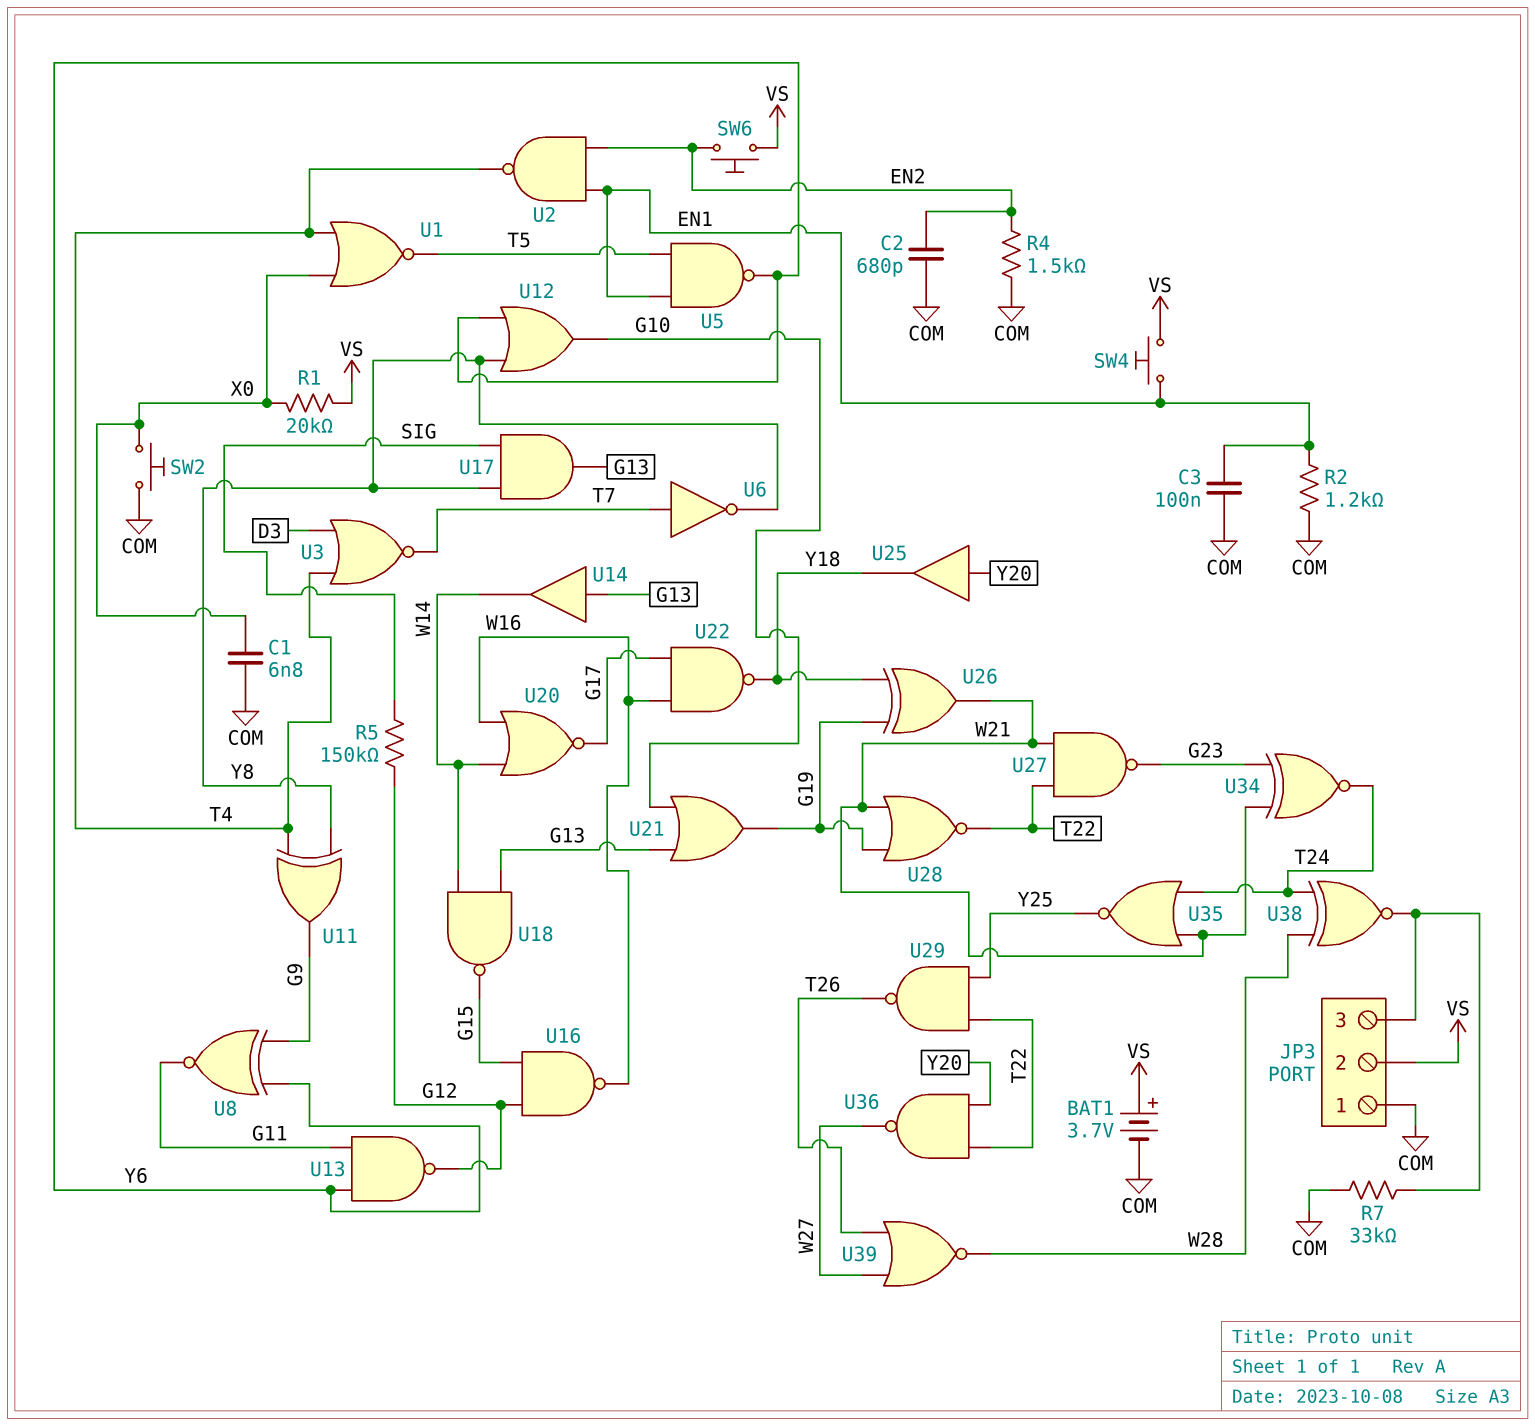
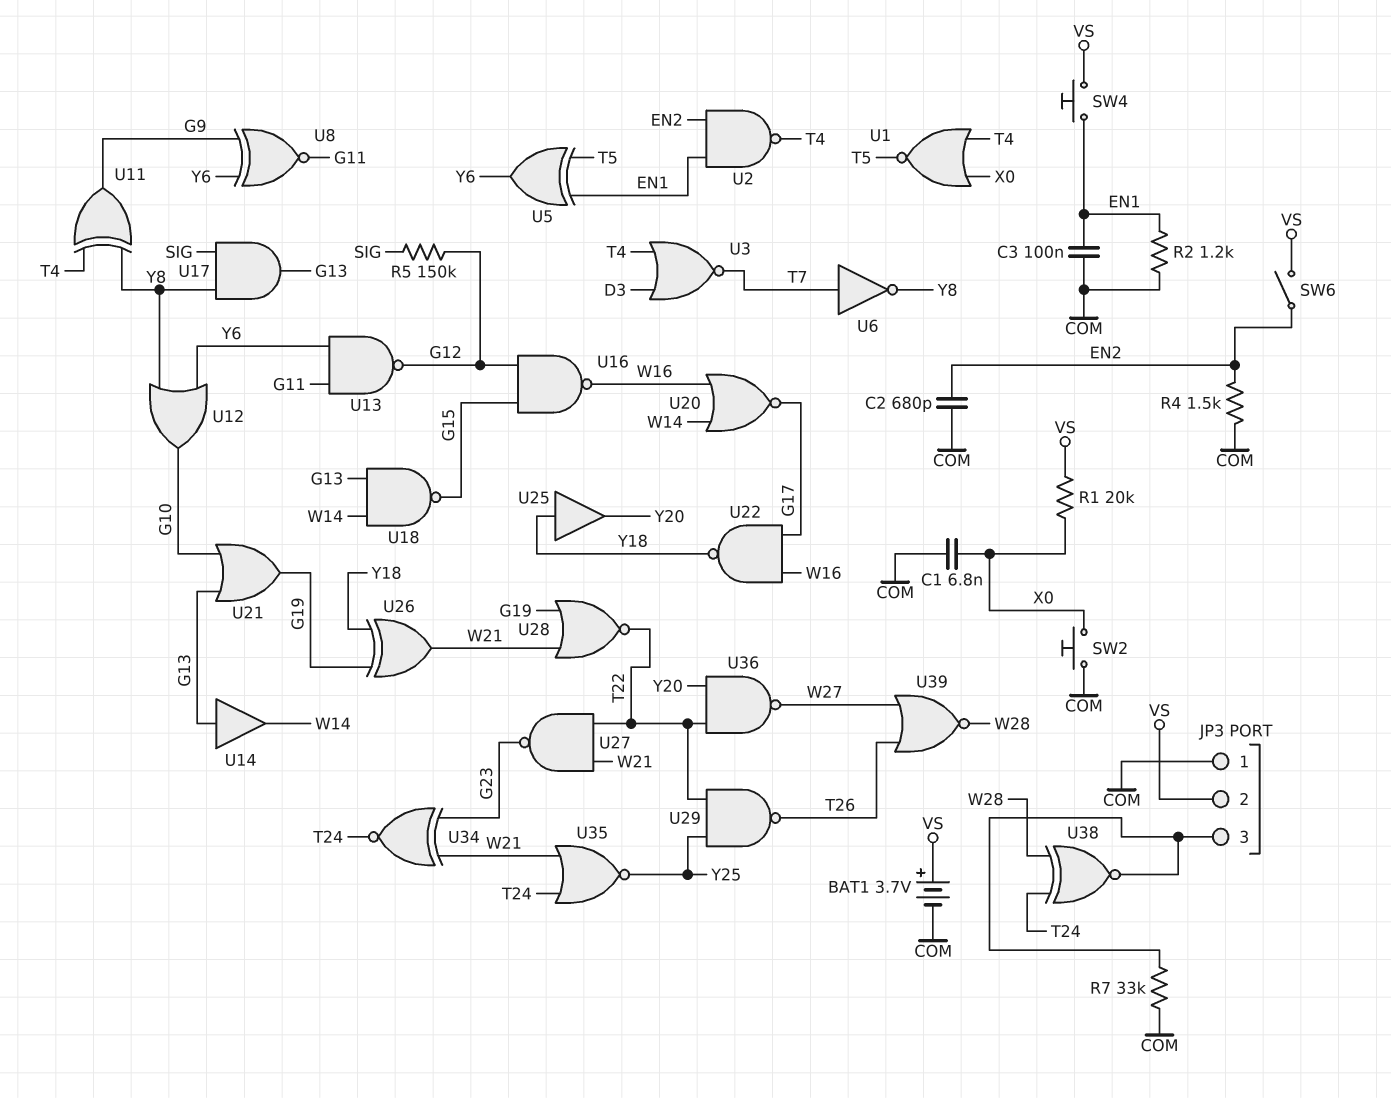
SW6: button (EN2, VS) -> switch (EN2, VS)
U5: NAND (in EN1, in T5, out Y6) -> XOR (in EN1, in T5, out Y6)
U25: buffer (in Y20, out Y18) -> buffer (in Y18, out Y20)

